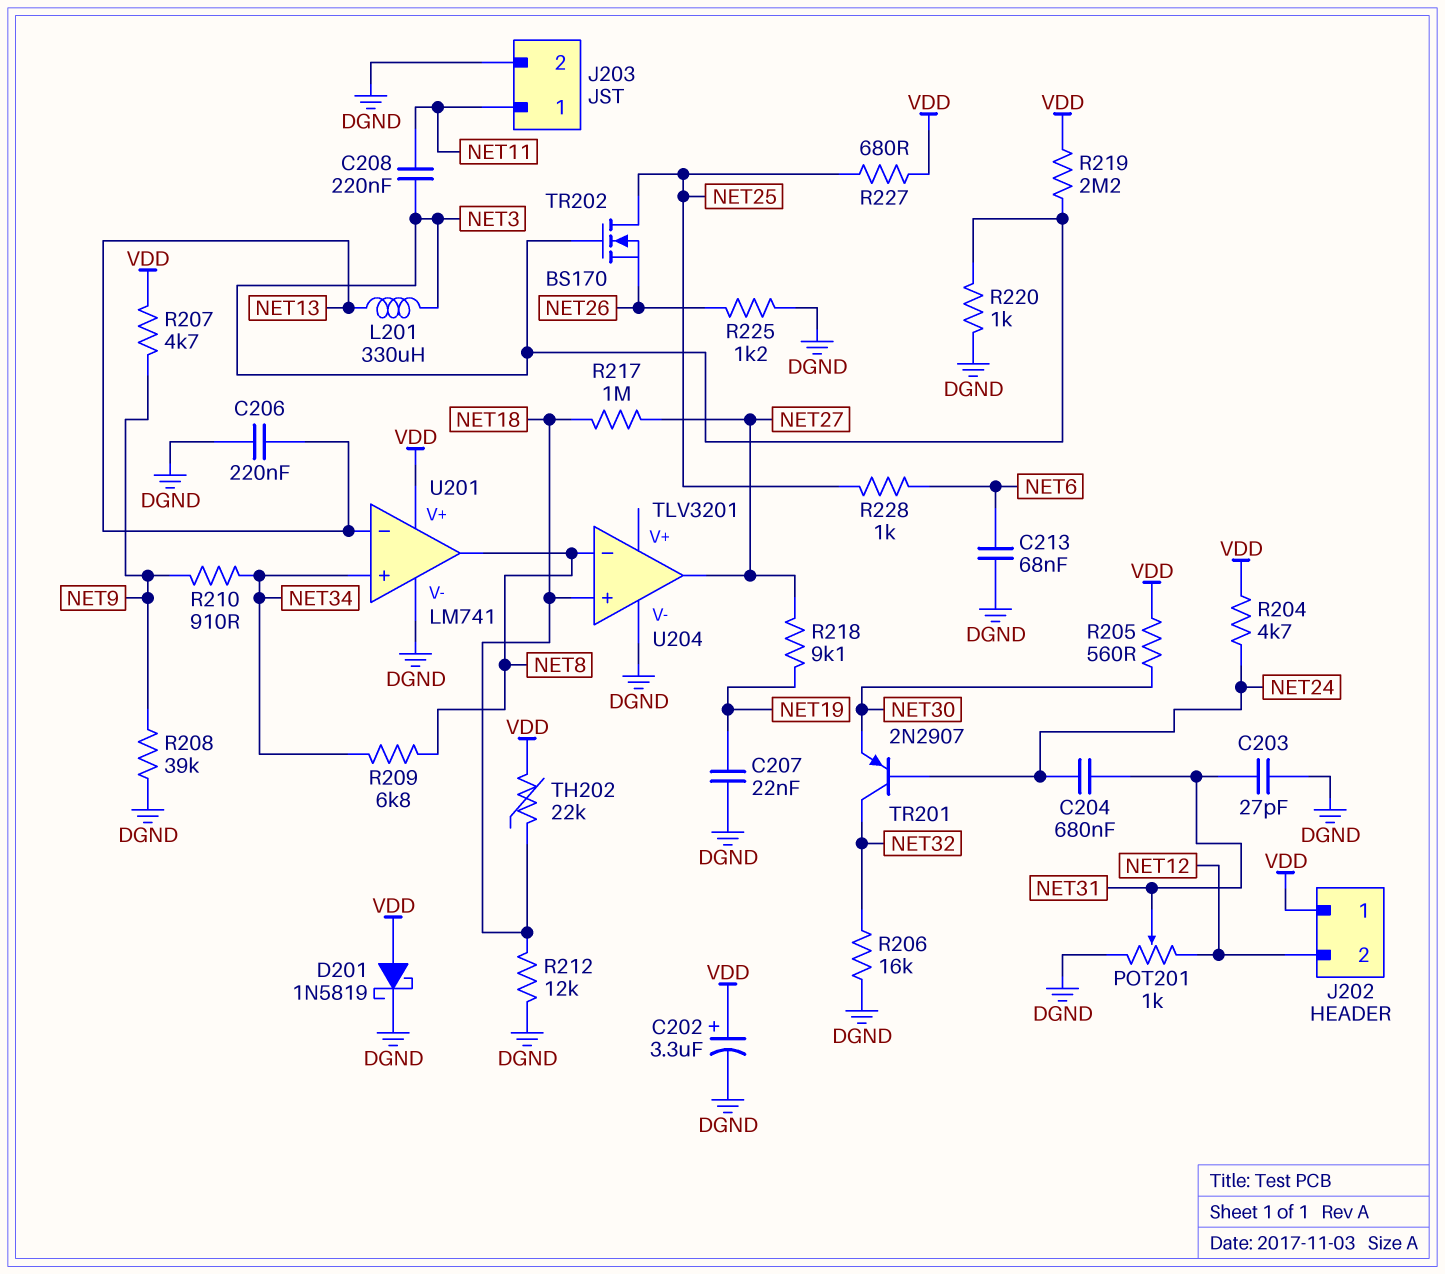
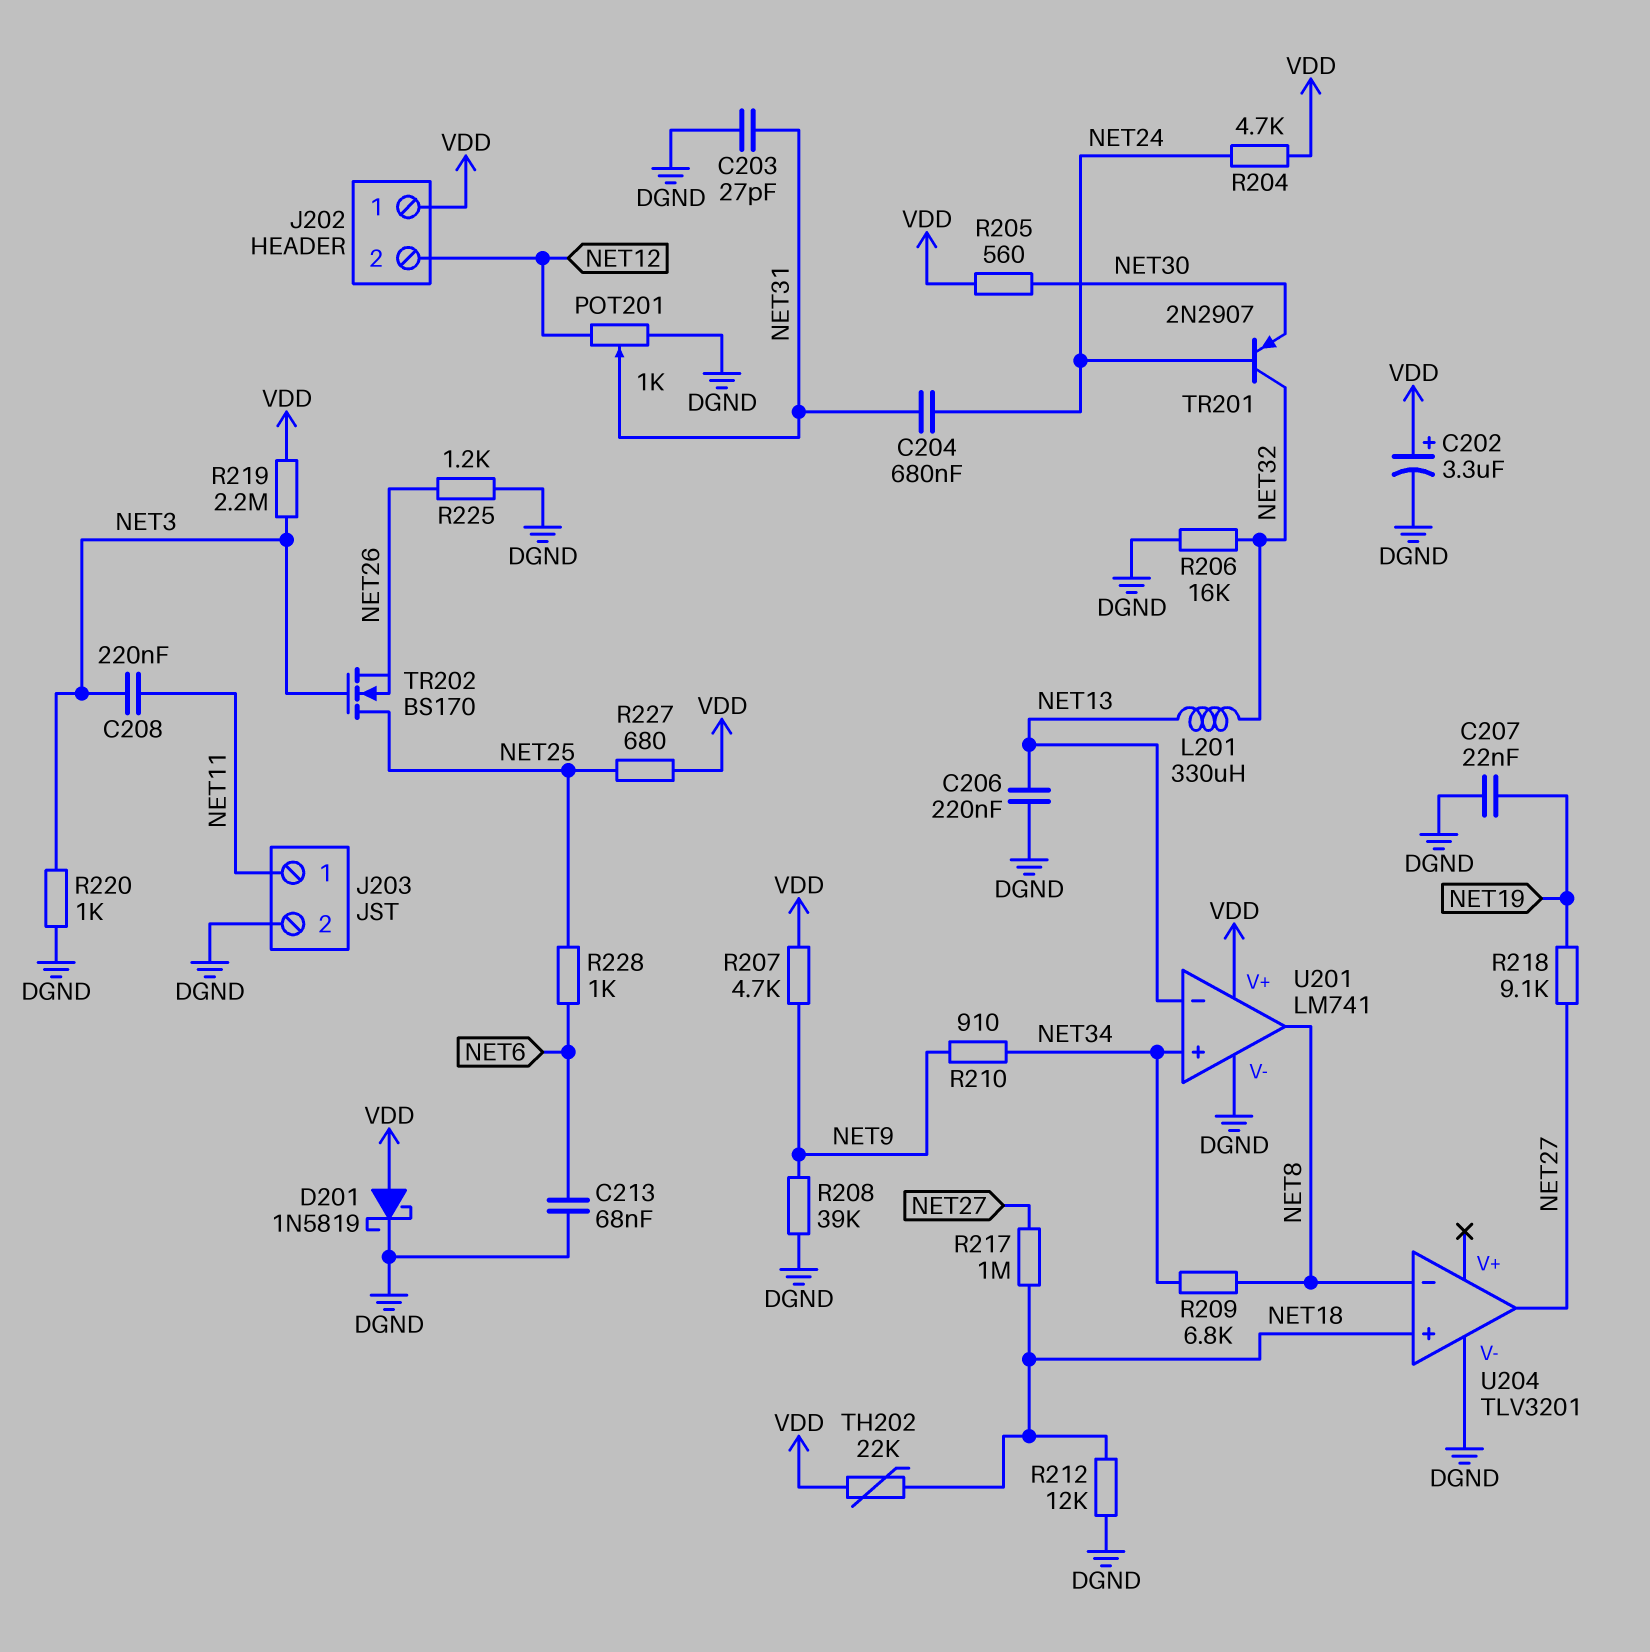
L201: 330uH (NET3, NET13) -> 330uH (NET13, NET32)

